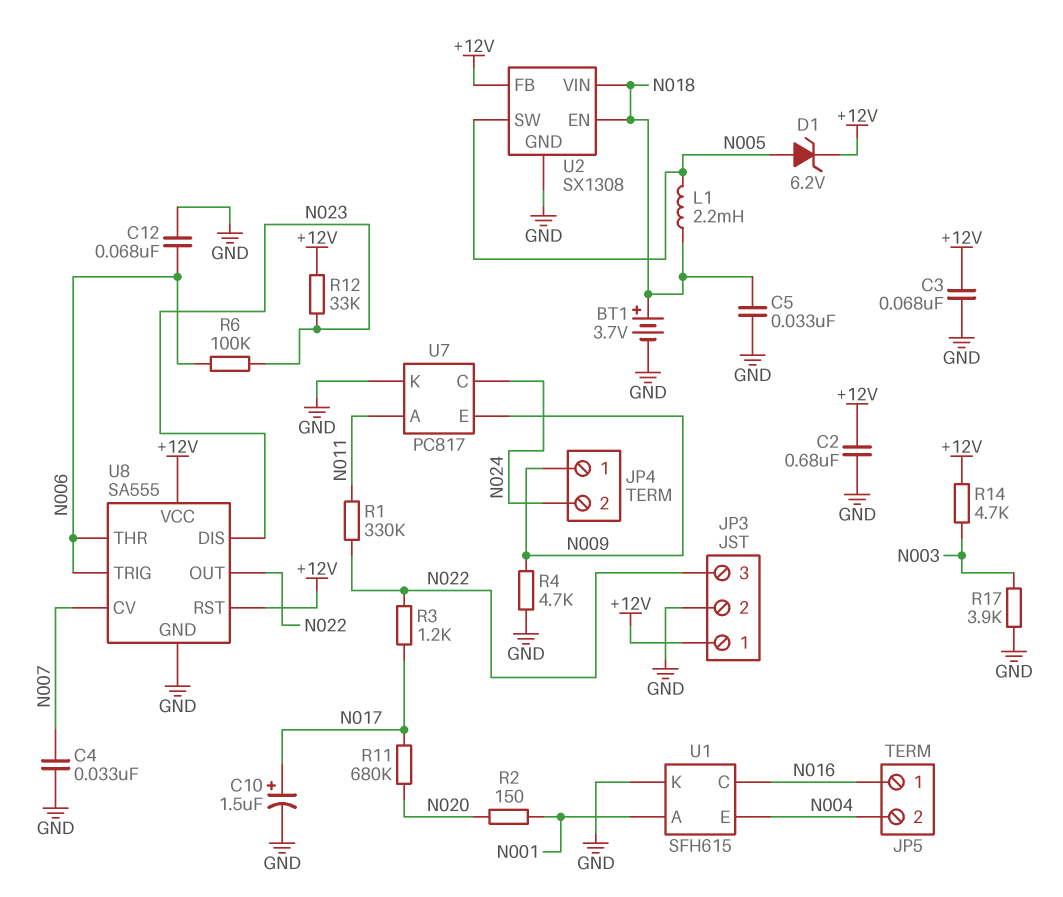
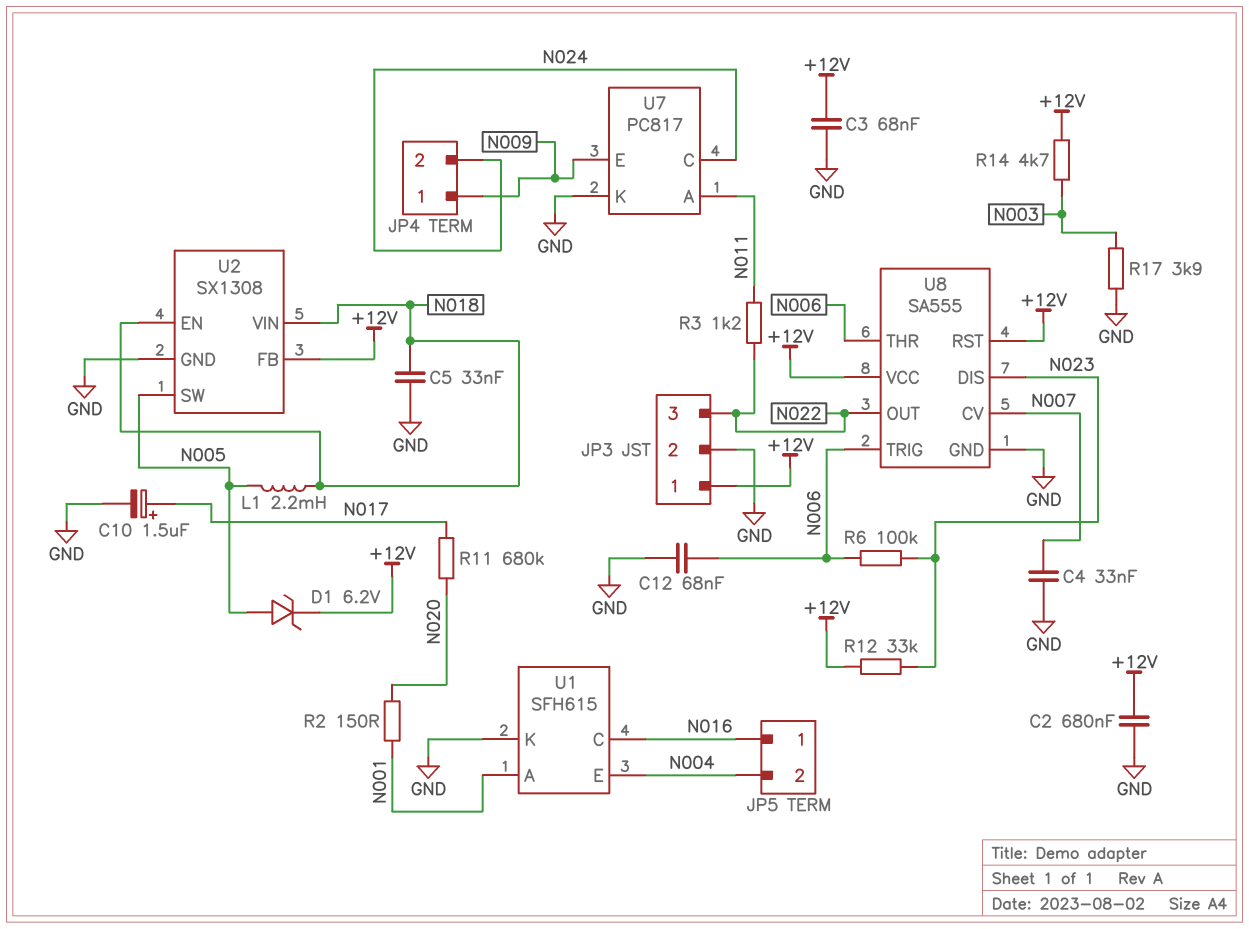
BT1: 3.7V (plus N018, minus GND) -> none
R1: 330k (N011, N022) -> none
R3: 1.2k (N017, N022) -> 1.2k (N011, N022)
R4: 4.7k (GND, N009) -> none

